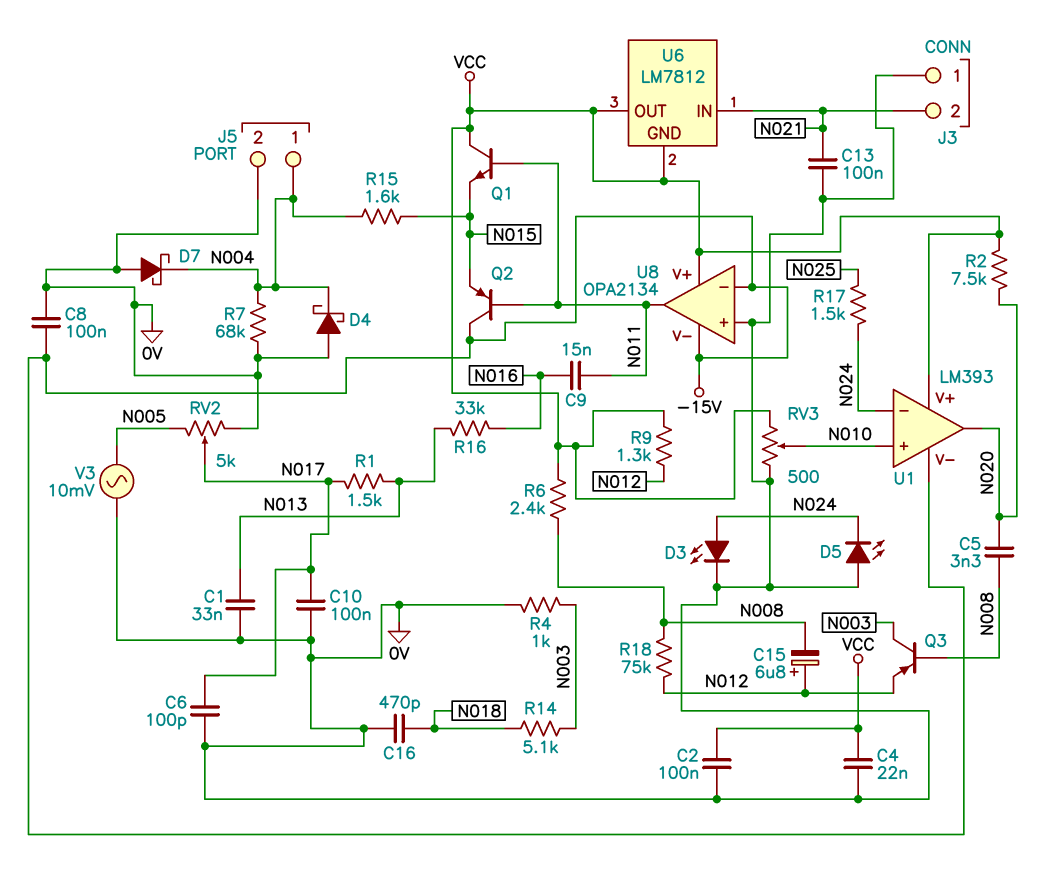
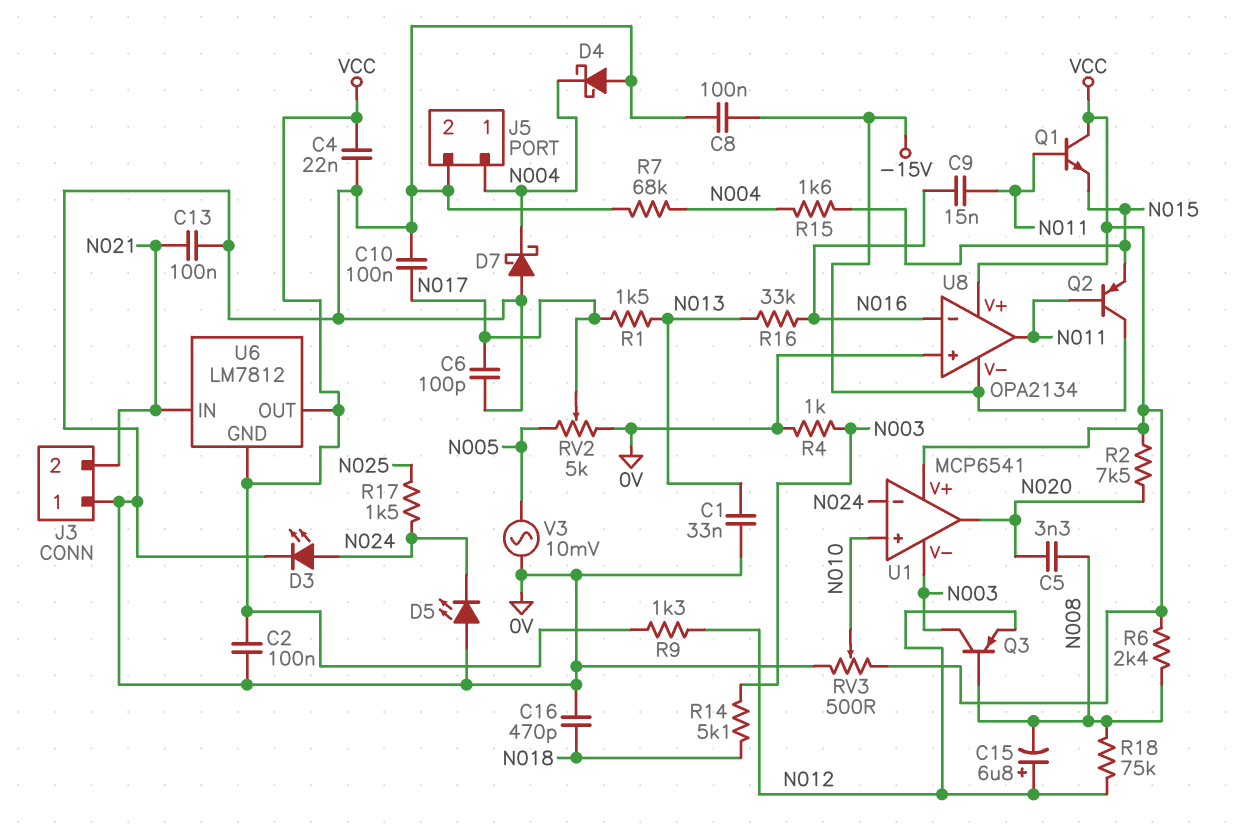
U1: LM393 -> MCP6541
U1 pin V-: -15V -> N003
U8 pin in-: -15V -> N016

